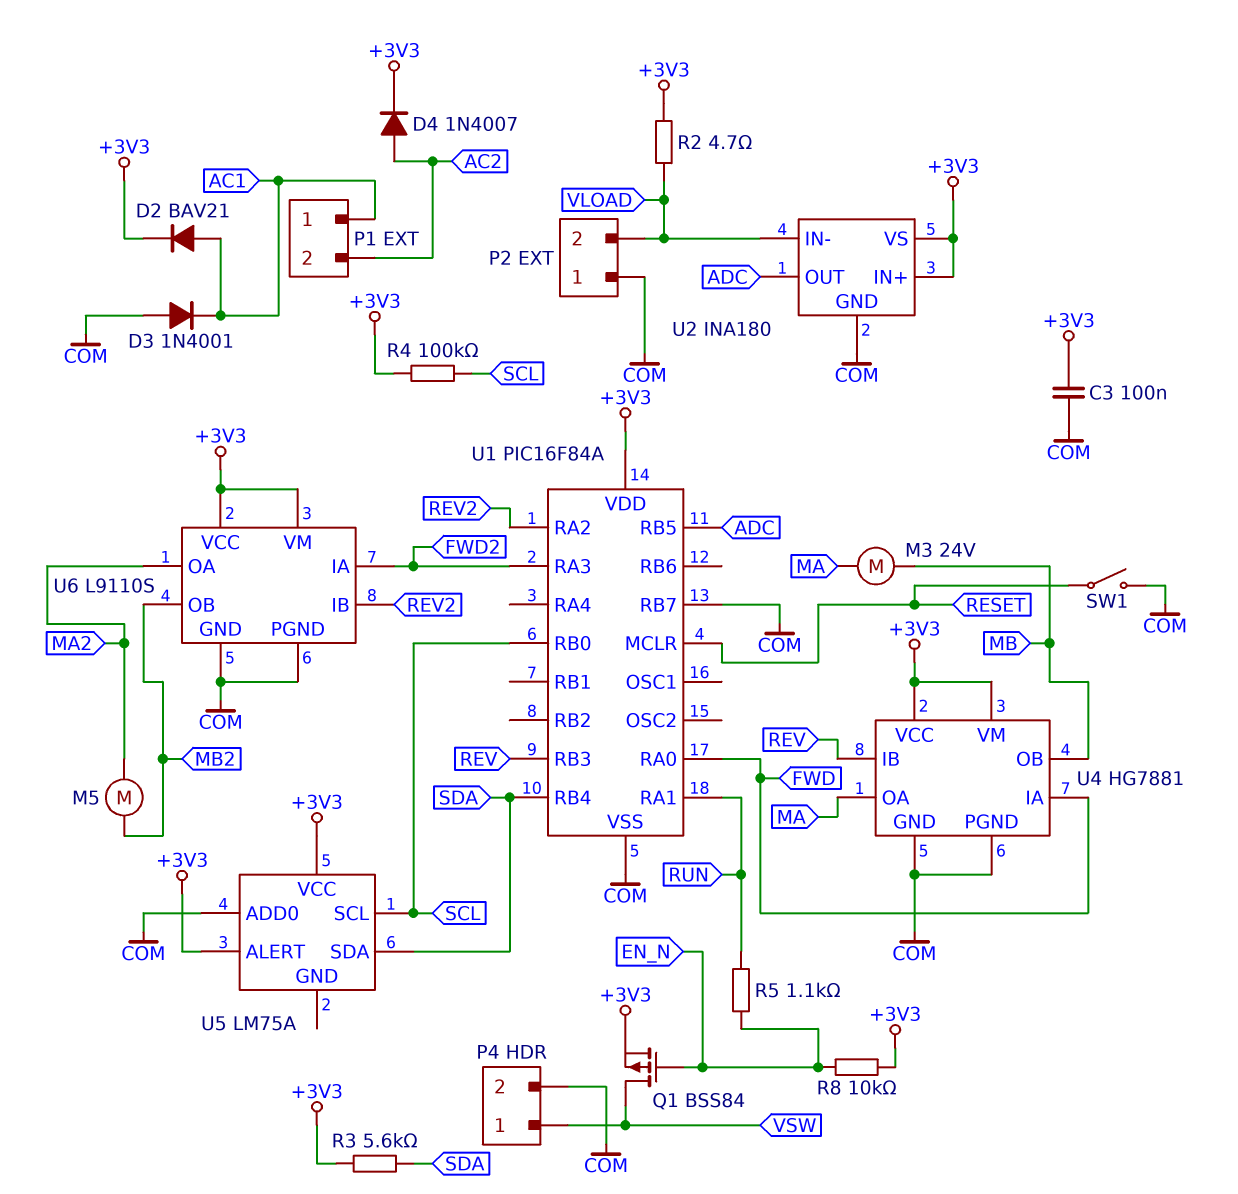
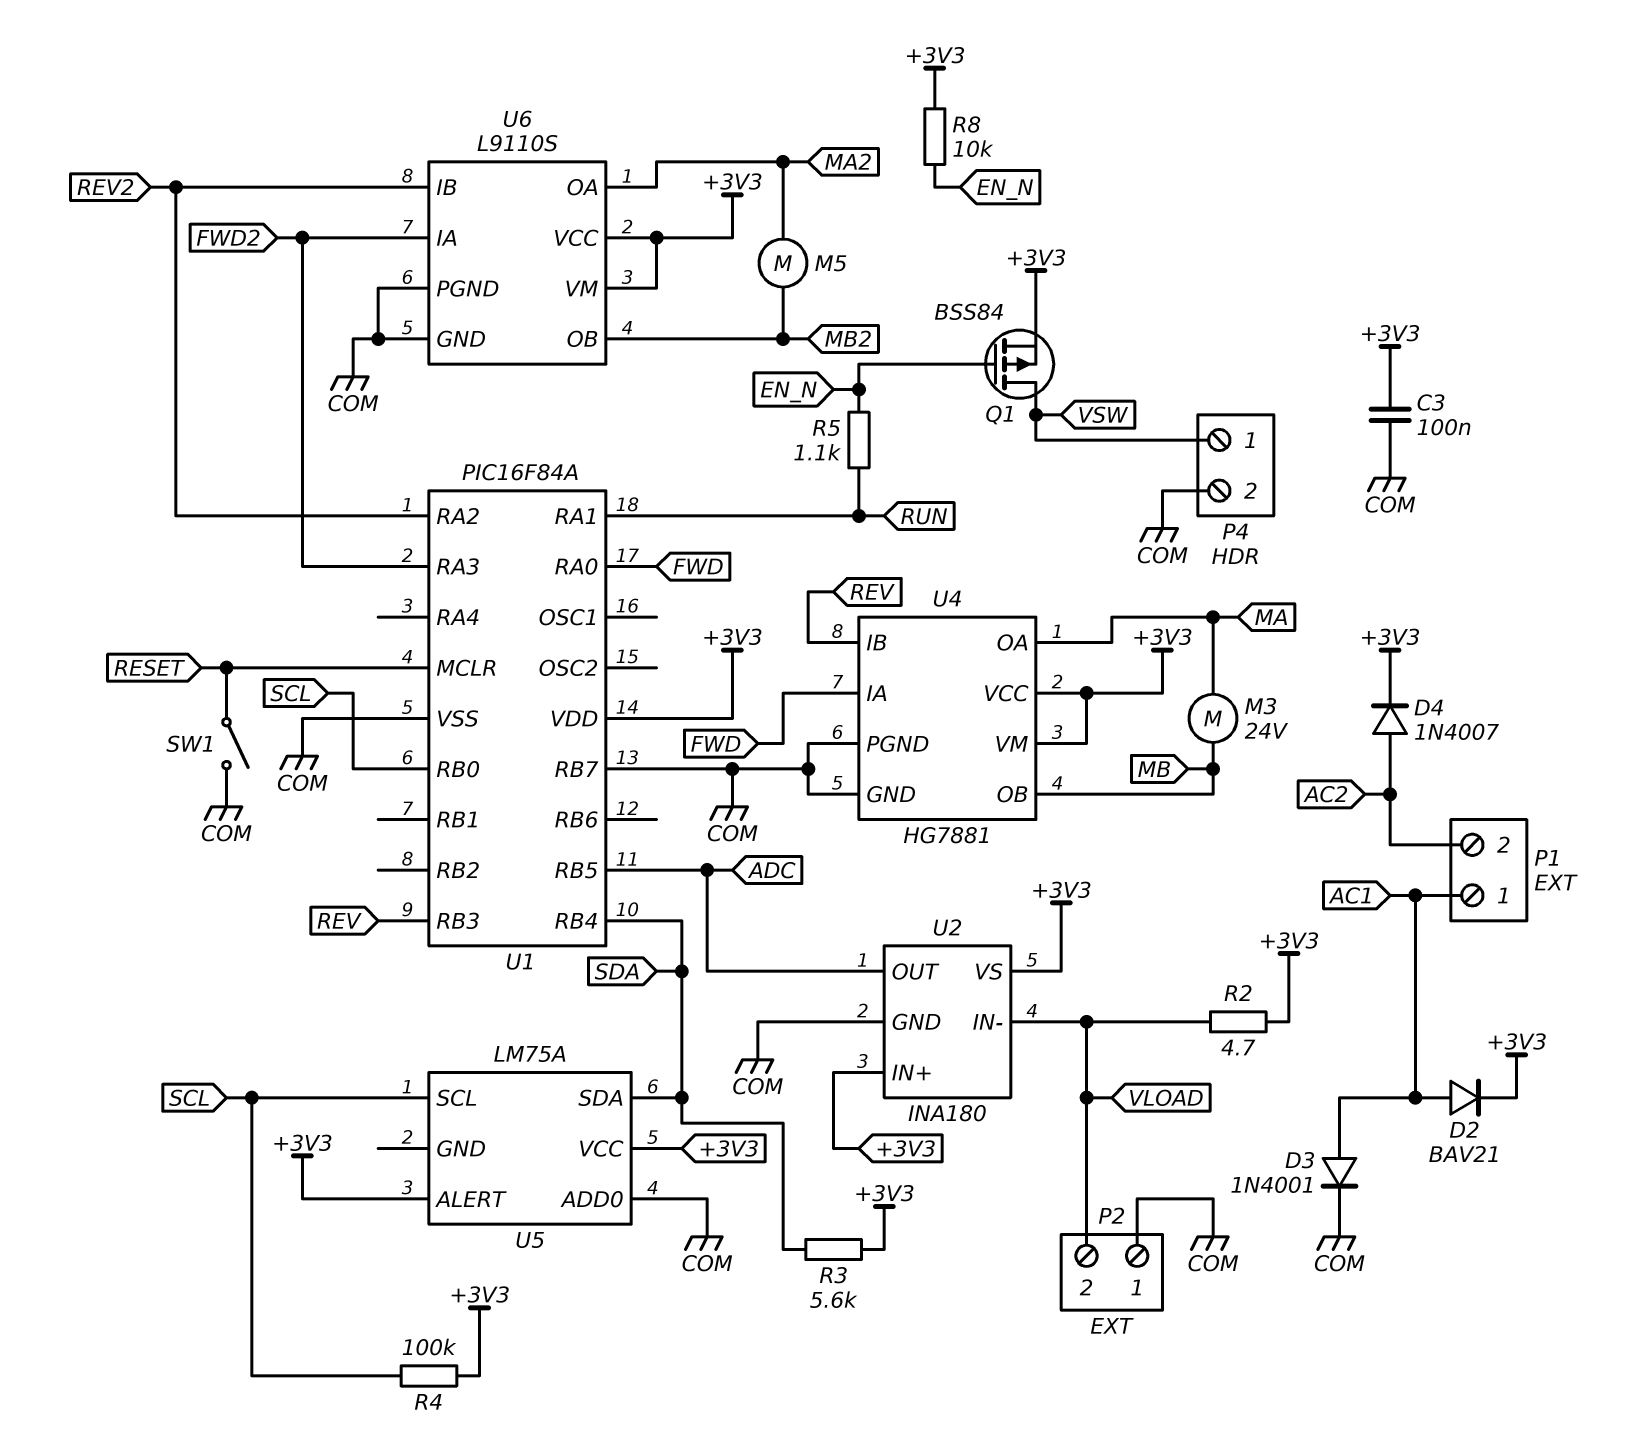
D3: diode 1N4001 (A COM, K AC1) -> diode 1N4001 (A AC1, K COM)

